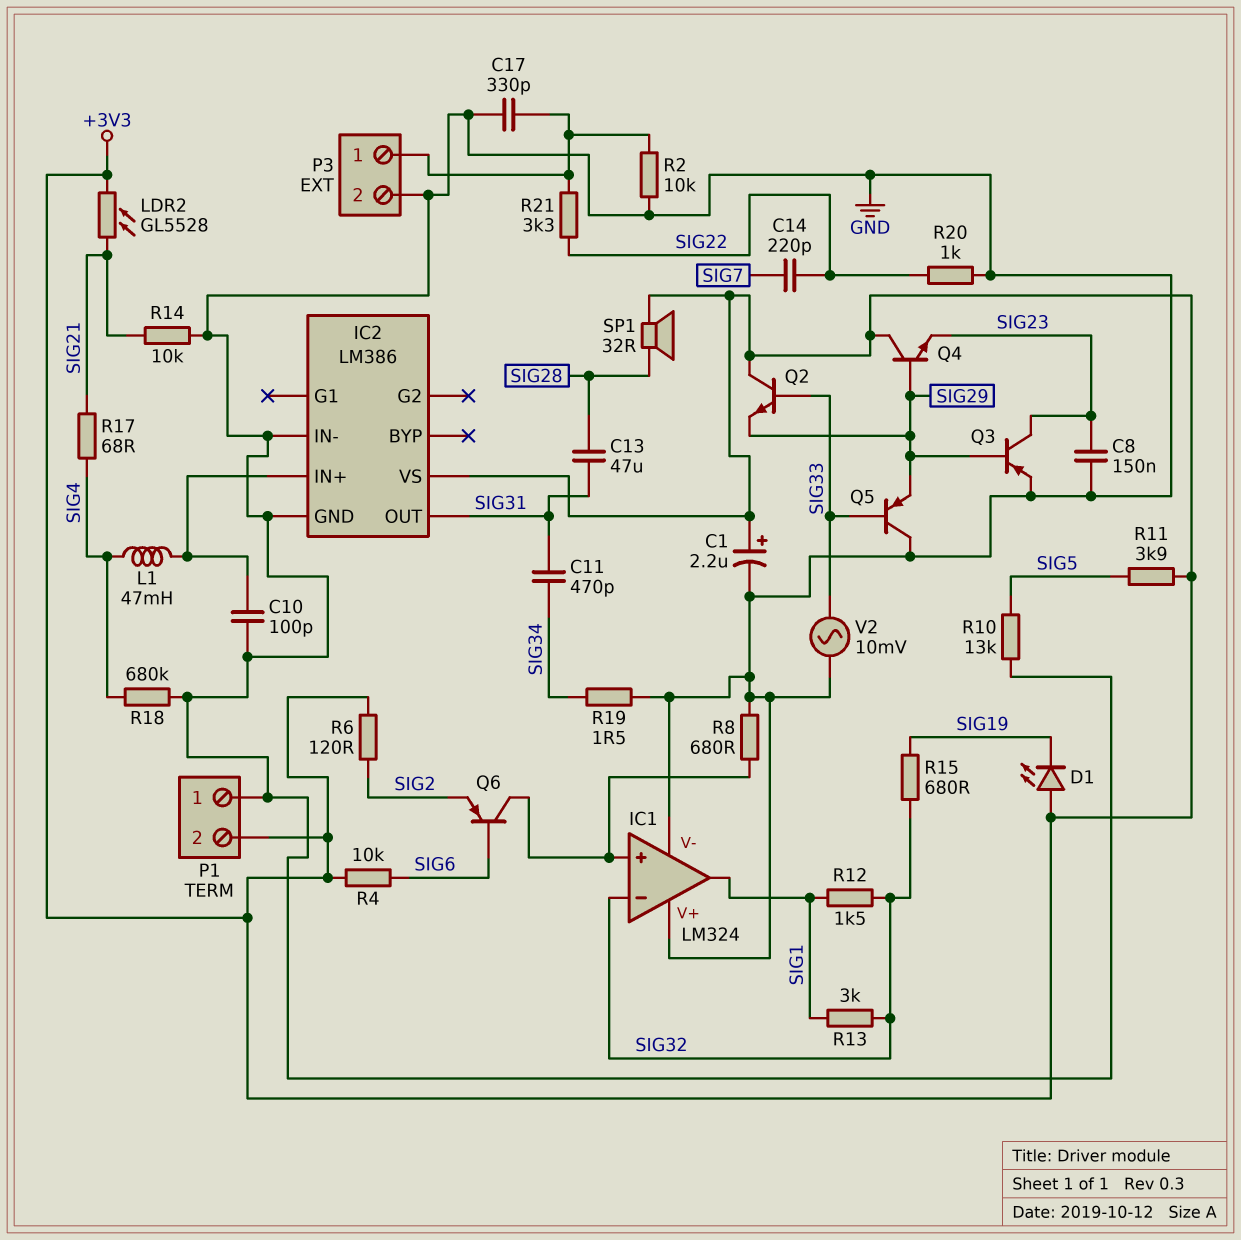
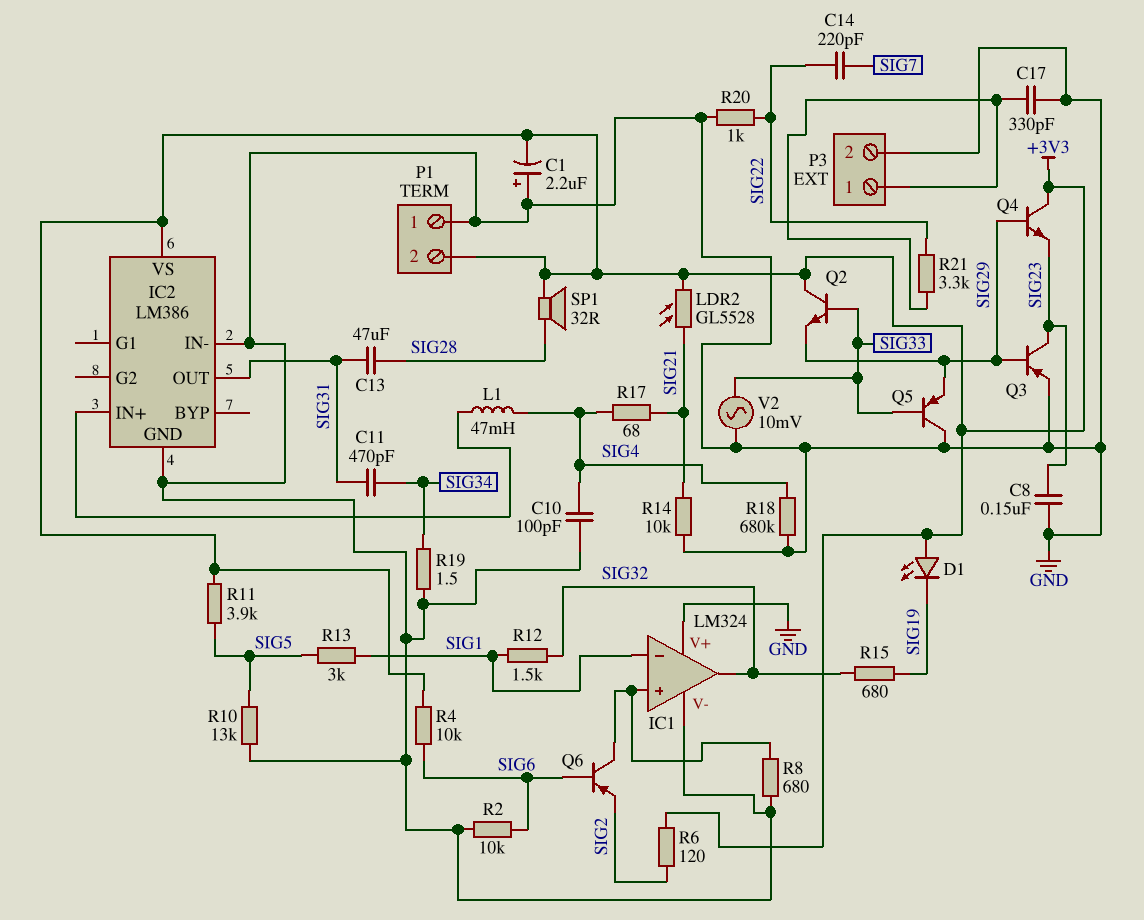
C1: 2.2uF (plus +3V3, minus GND) -> 2.2uF (plus GND, minus +3V3)
C10: 100pF (GND, IC2/IN+) -> 100pF (GND, SIG4)
IC1 pin in-: SIG32 -> SIG1
IC1 pin out: SIG1 -> SIG32
R2: 10k (GND, P3/1) -> 10k (GND, SIG6)
R13: 3k (SIG1, SIG32) -> 3k (SIG1, SIG5)

